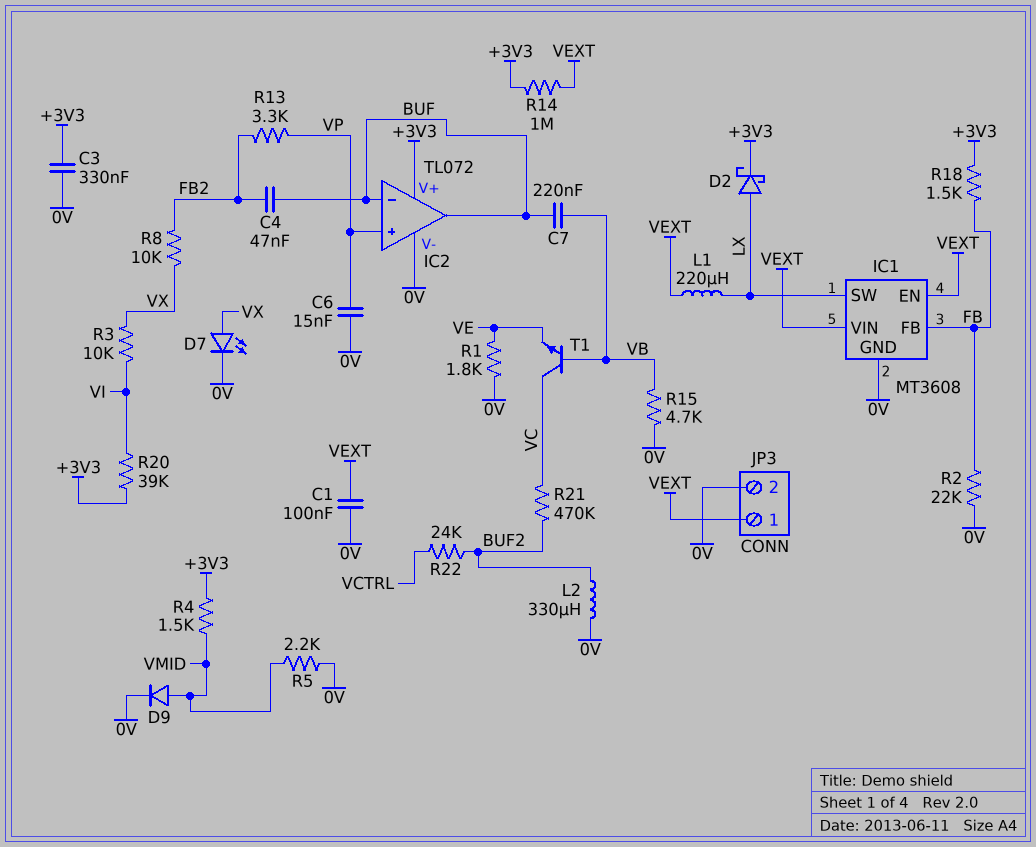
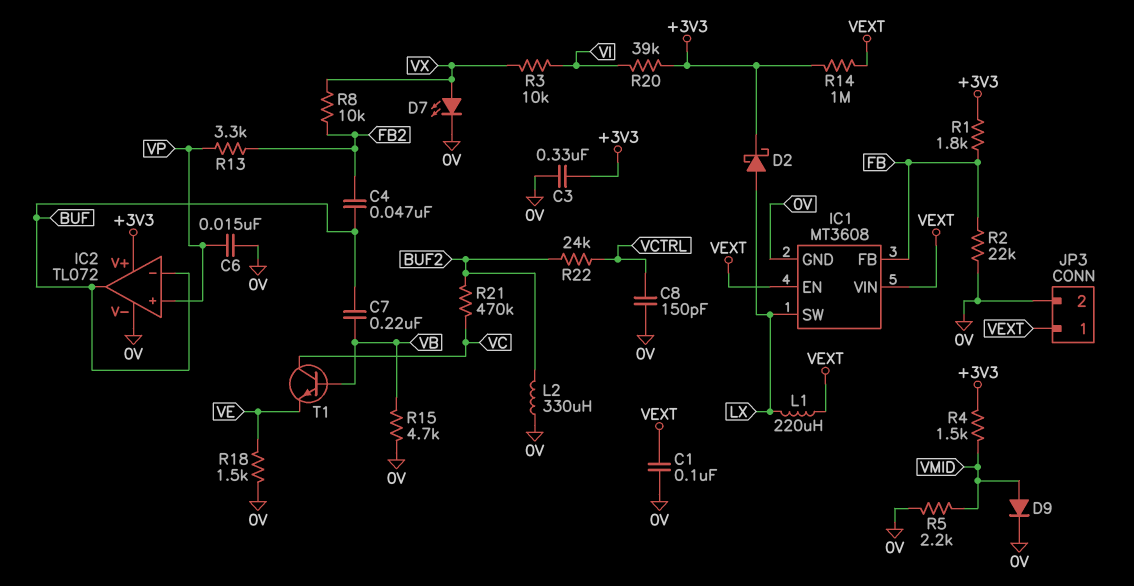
C8: none -> 150pF (0V, VCTRL)
R1: 1.8k (0V, VE) -> 1.8k (+3V3, FB)
R18: 1.5k (+3V3, FB) -> 1.5k (0V, VE)

